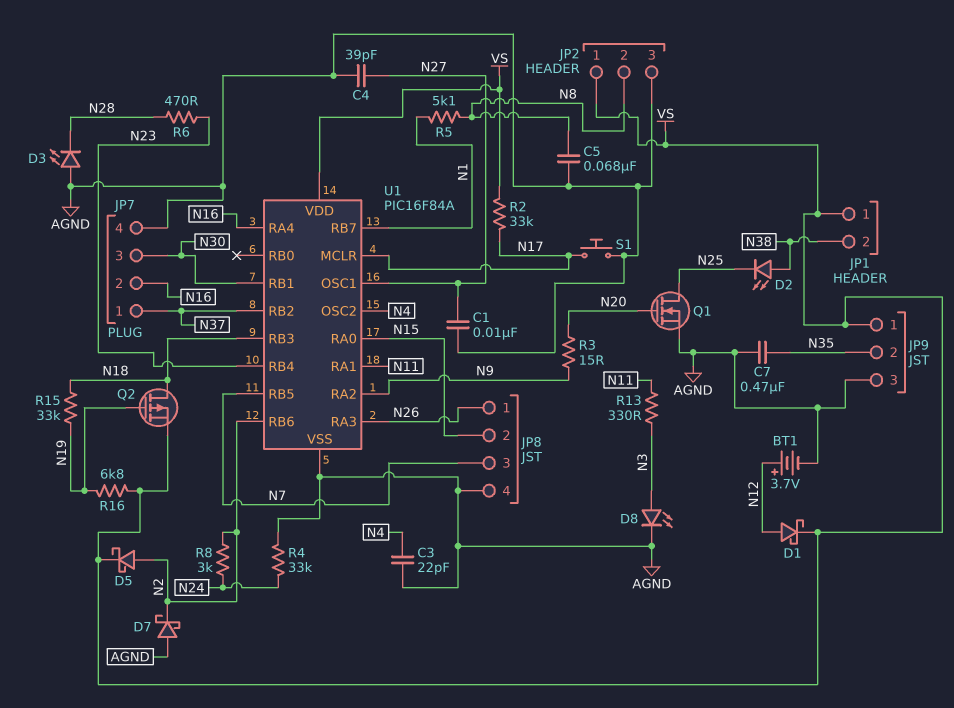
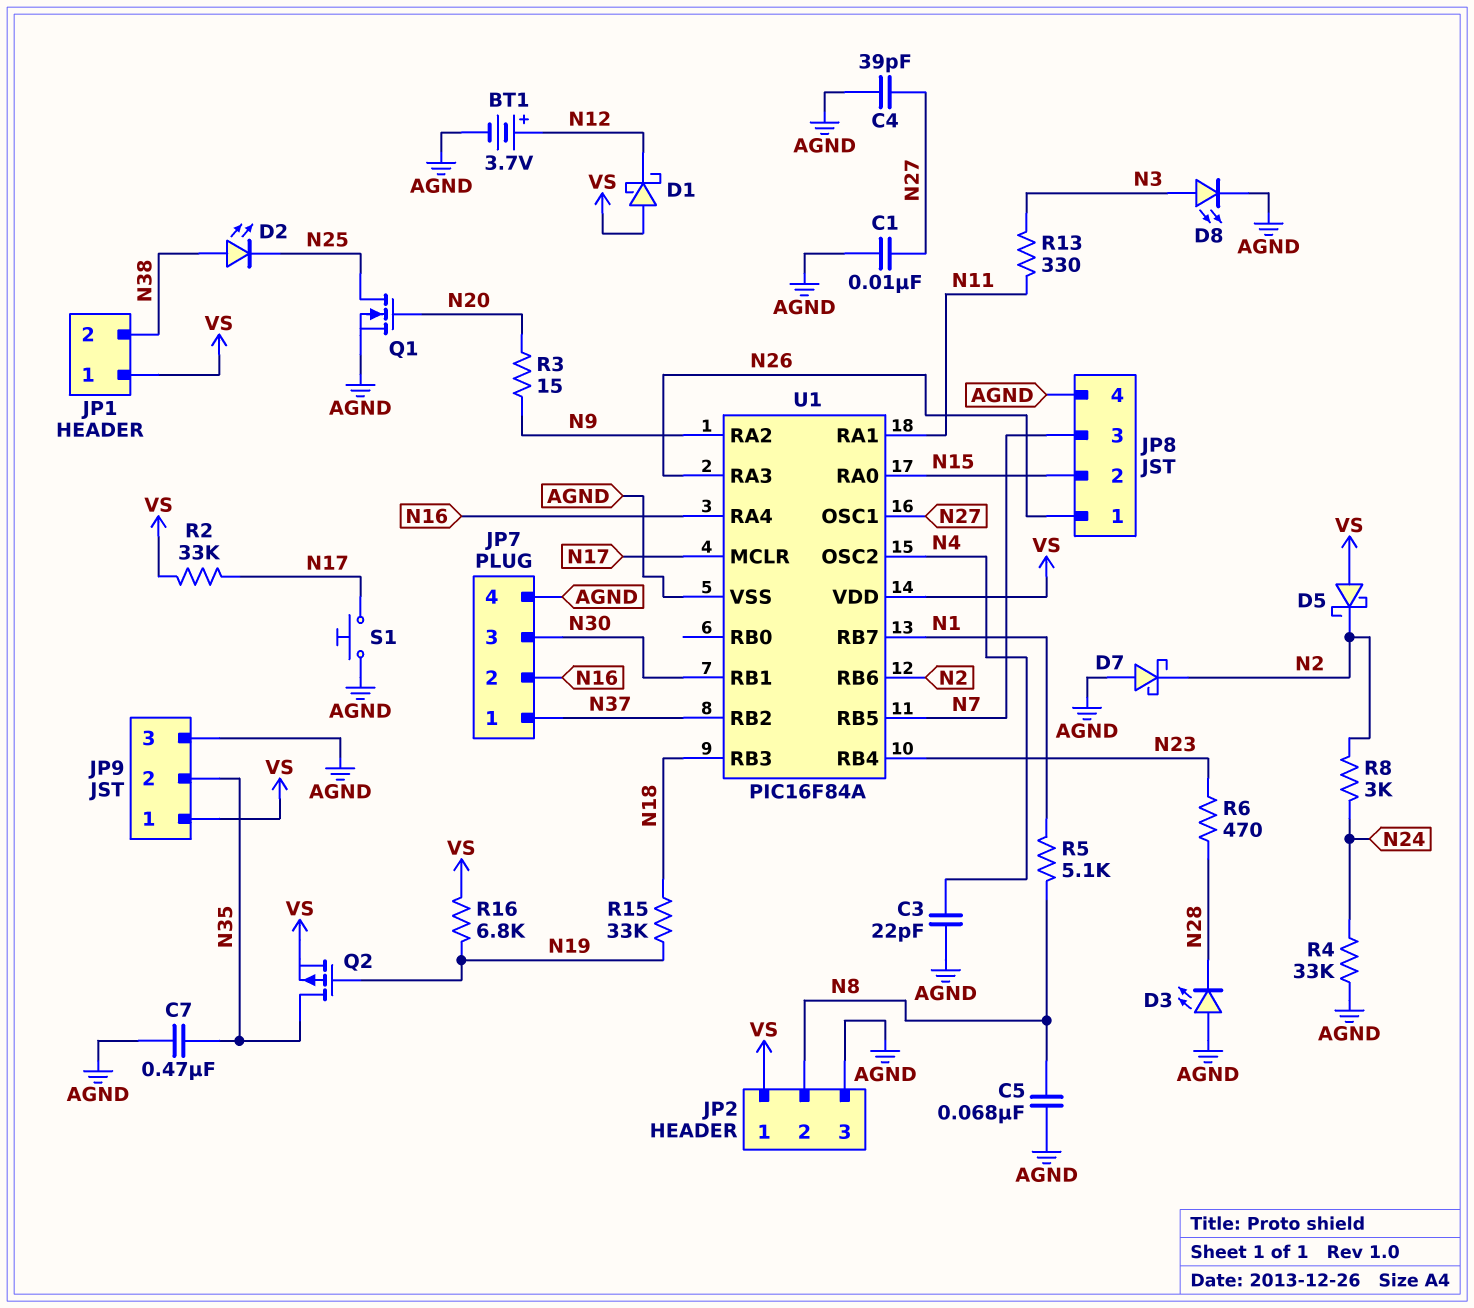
D1: schottky (A N12, K VS) -> schottky (A VS, K N12)
D5: schottky (A N2, K VS) -> schottky (A VS, K N2)
Q2: PMOS (G N19, D N18, S VS) -> PMOS (G N19, D N35, S VS)

